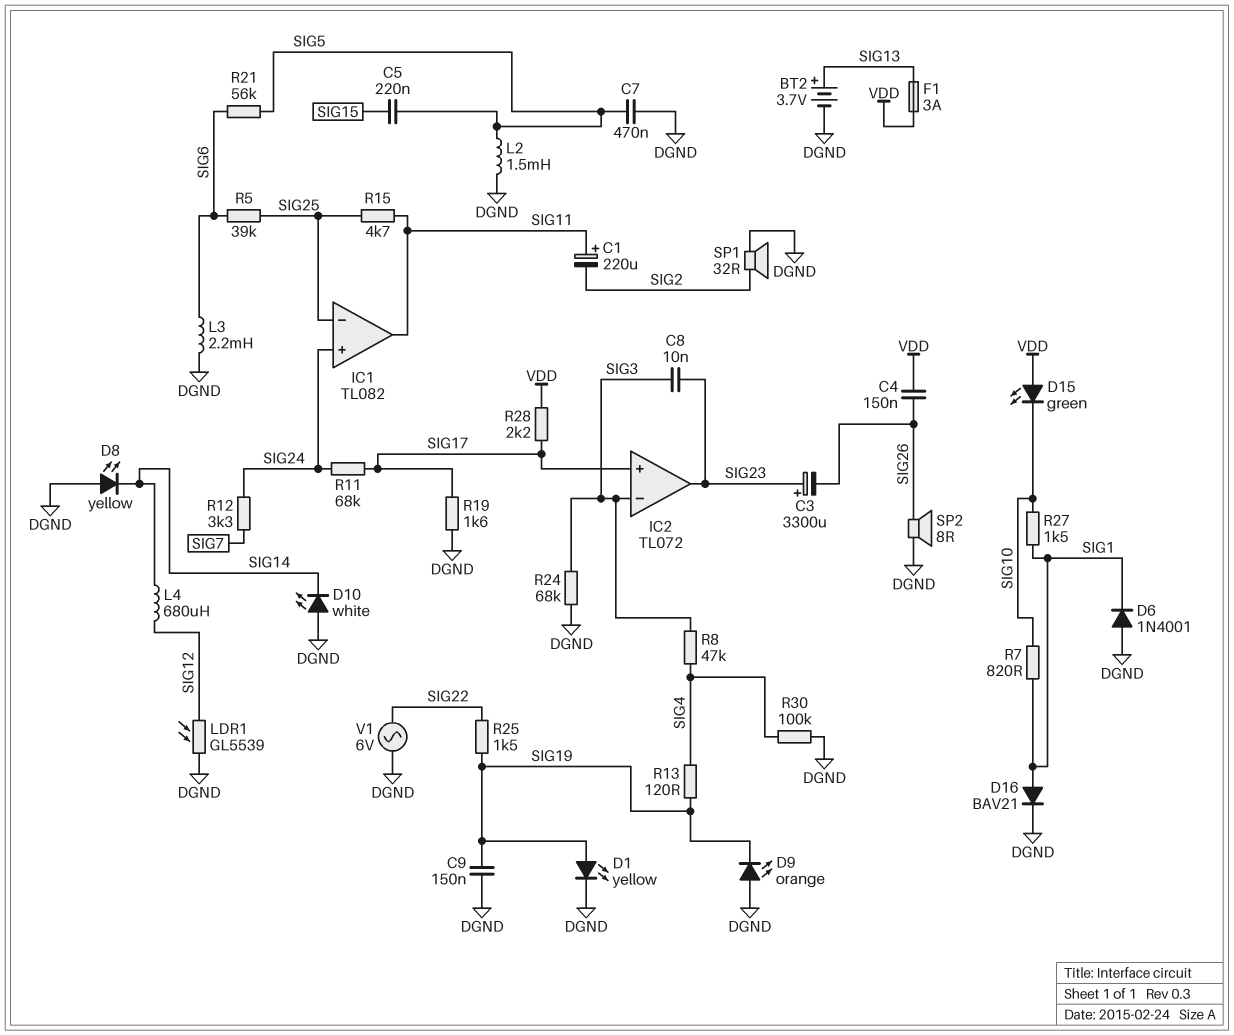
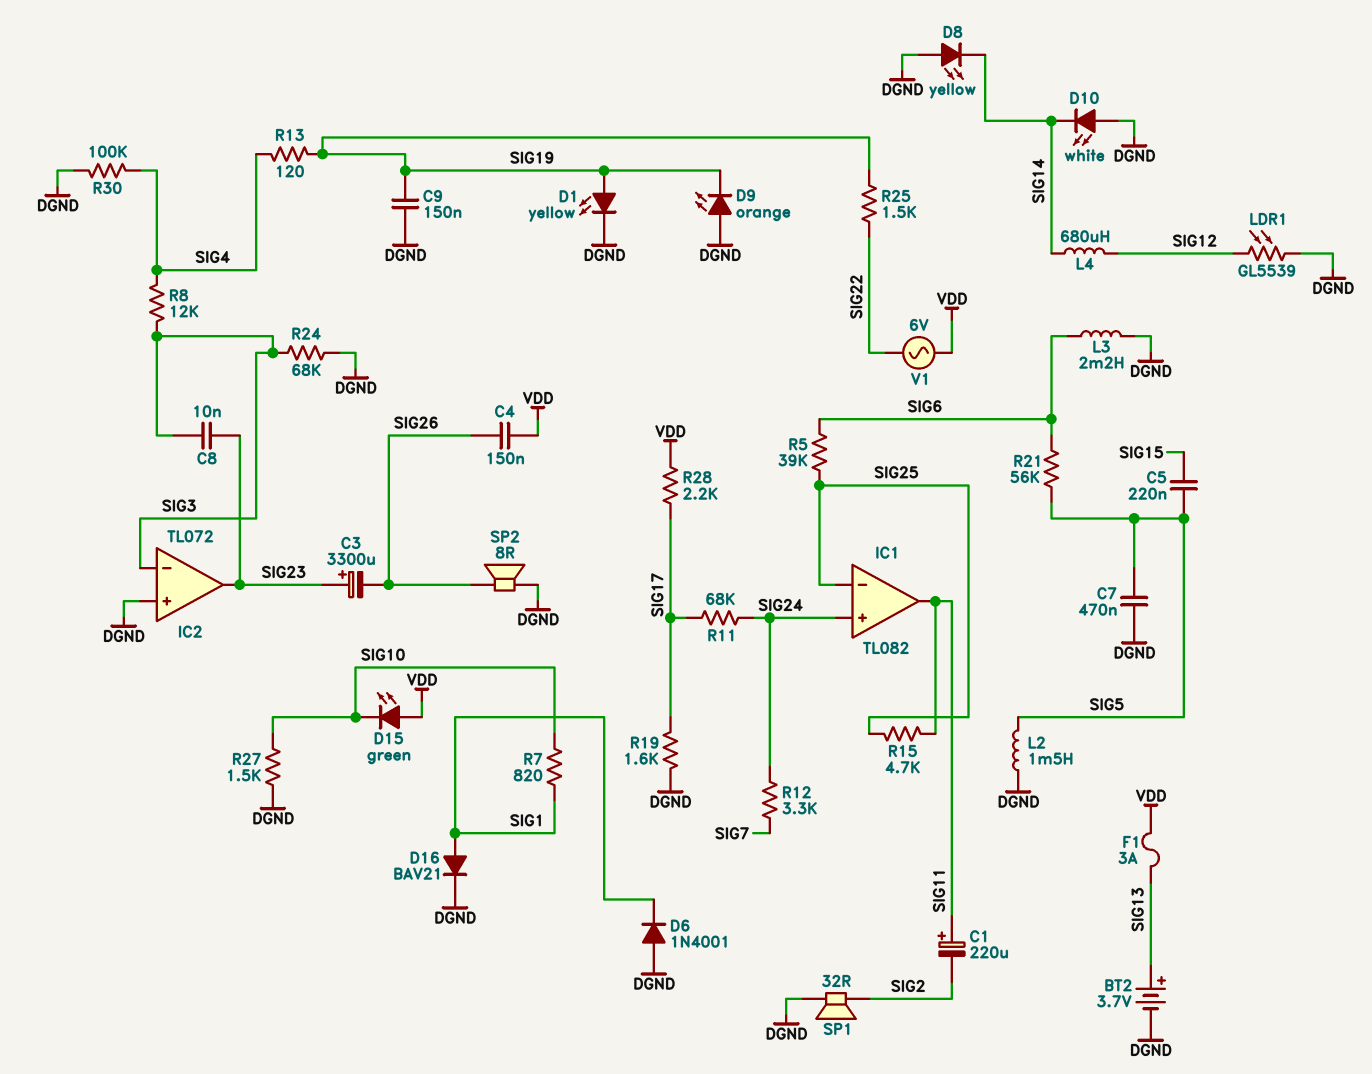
IC2 pin in+: SIG17 -> DGND
R8: 47k (SIG3, SIG4) -> 12k (SIG3, SIG4)
R27: 1.5k (SIG1, SIG10) -> 1.5k (DGND, SIG10)
V1: AC 6V (DGND, SIG22) -> AC 6V (SIG22, VDD)

